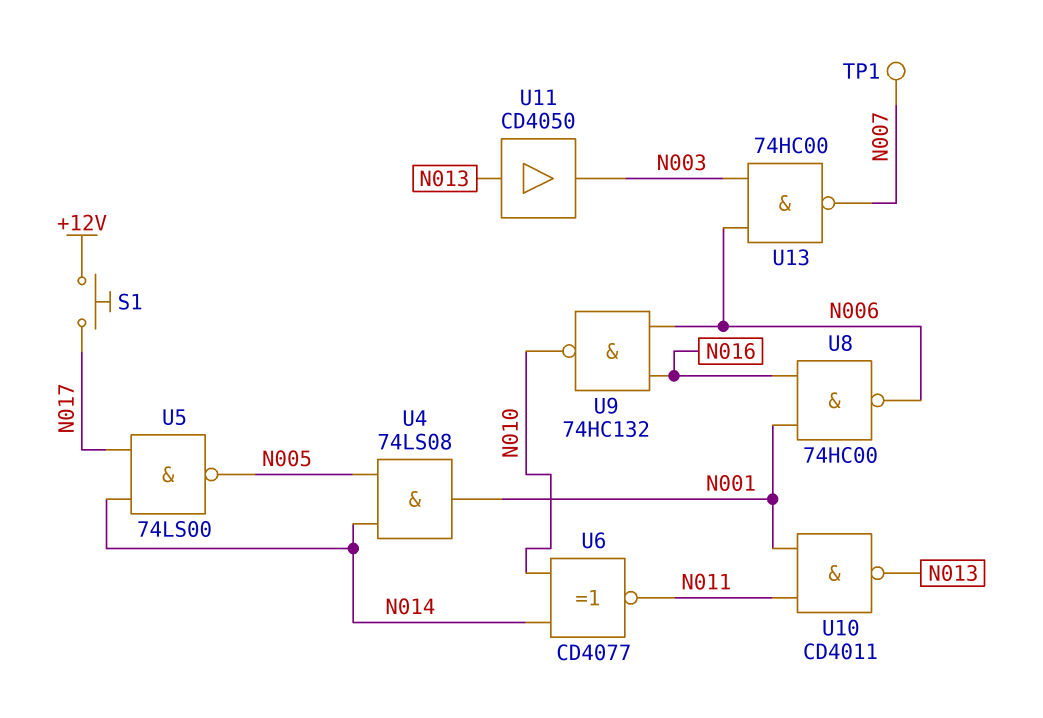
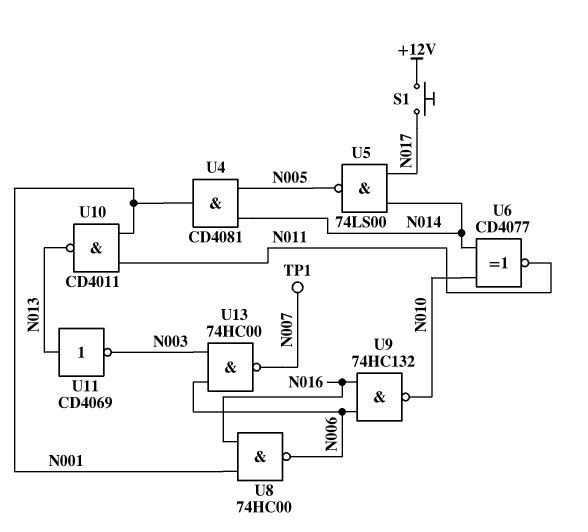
U4: AND 74LS08 (in N005, in N014, out N001) -> AND CD4081 (in N005, in N014, out N001)
U11: buffer CD4050 (in N013, out N003) -> NOT CD4069 (in N013, out N003)

